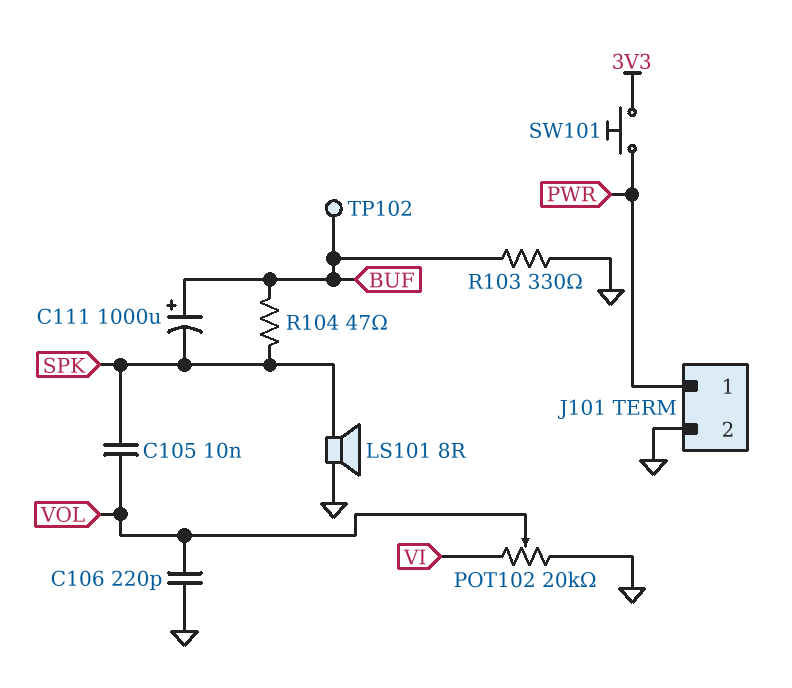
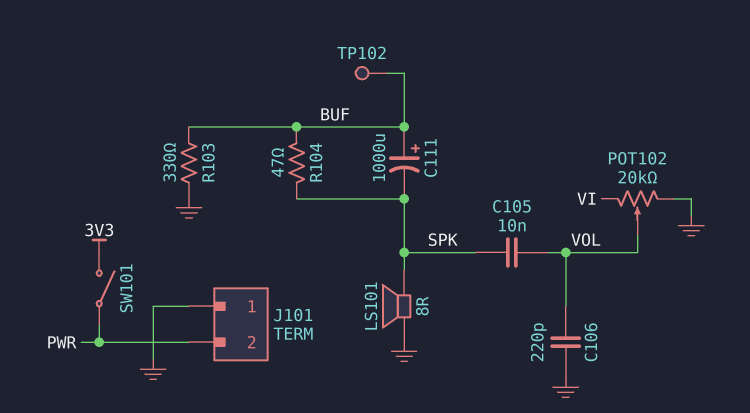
J101 pin 1: PWR -> GND
J101 pin 2: GND -> PWR
SW101: button (3V3, PWR) -> switch (3V3, PWR)

